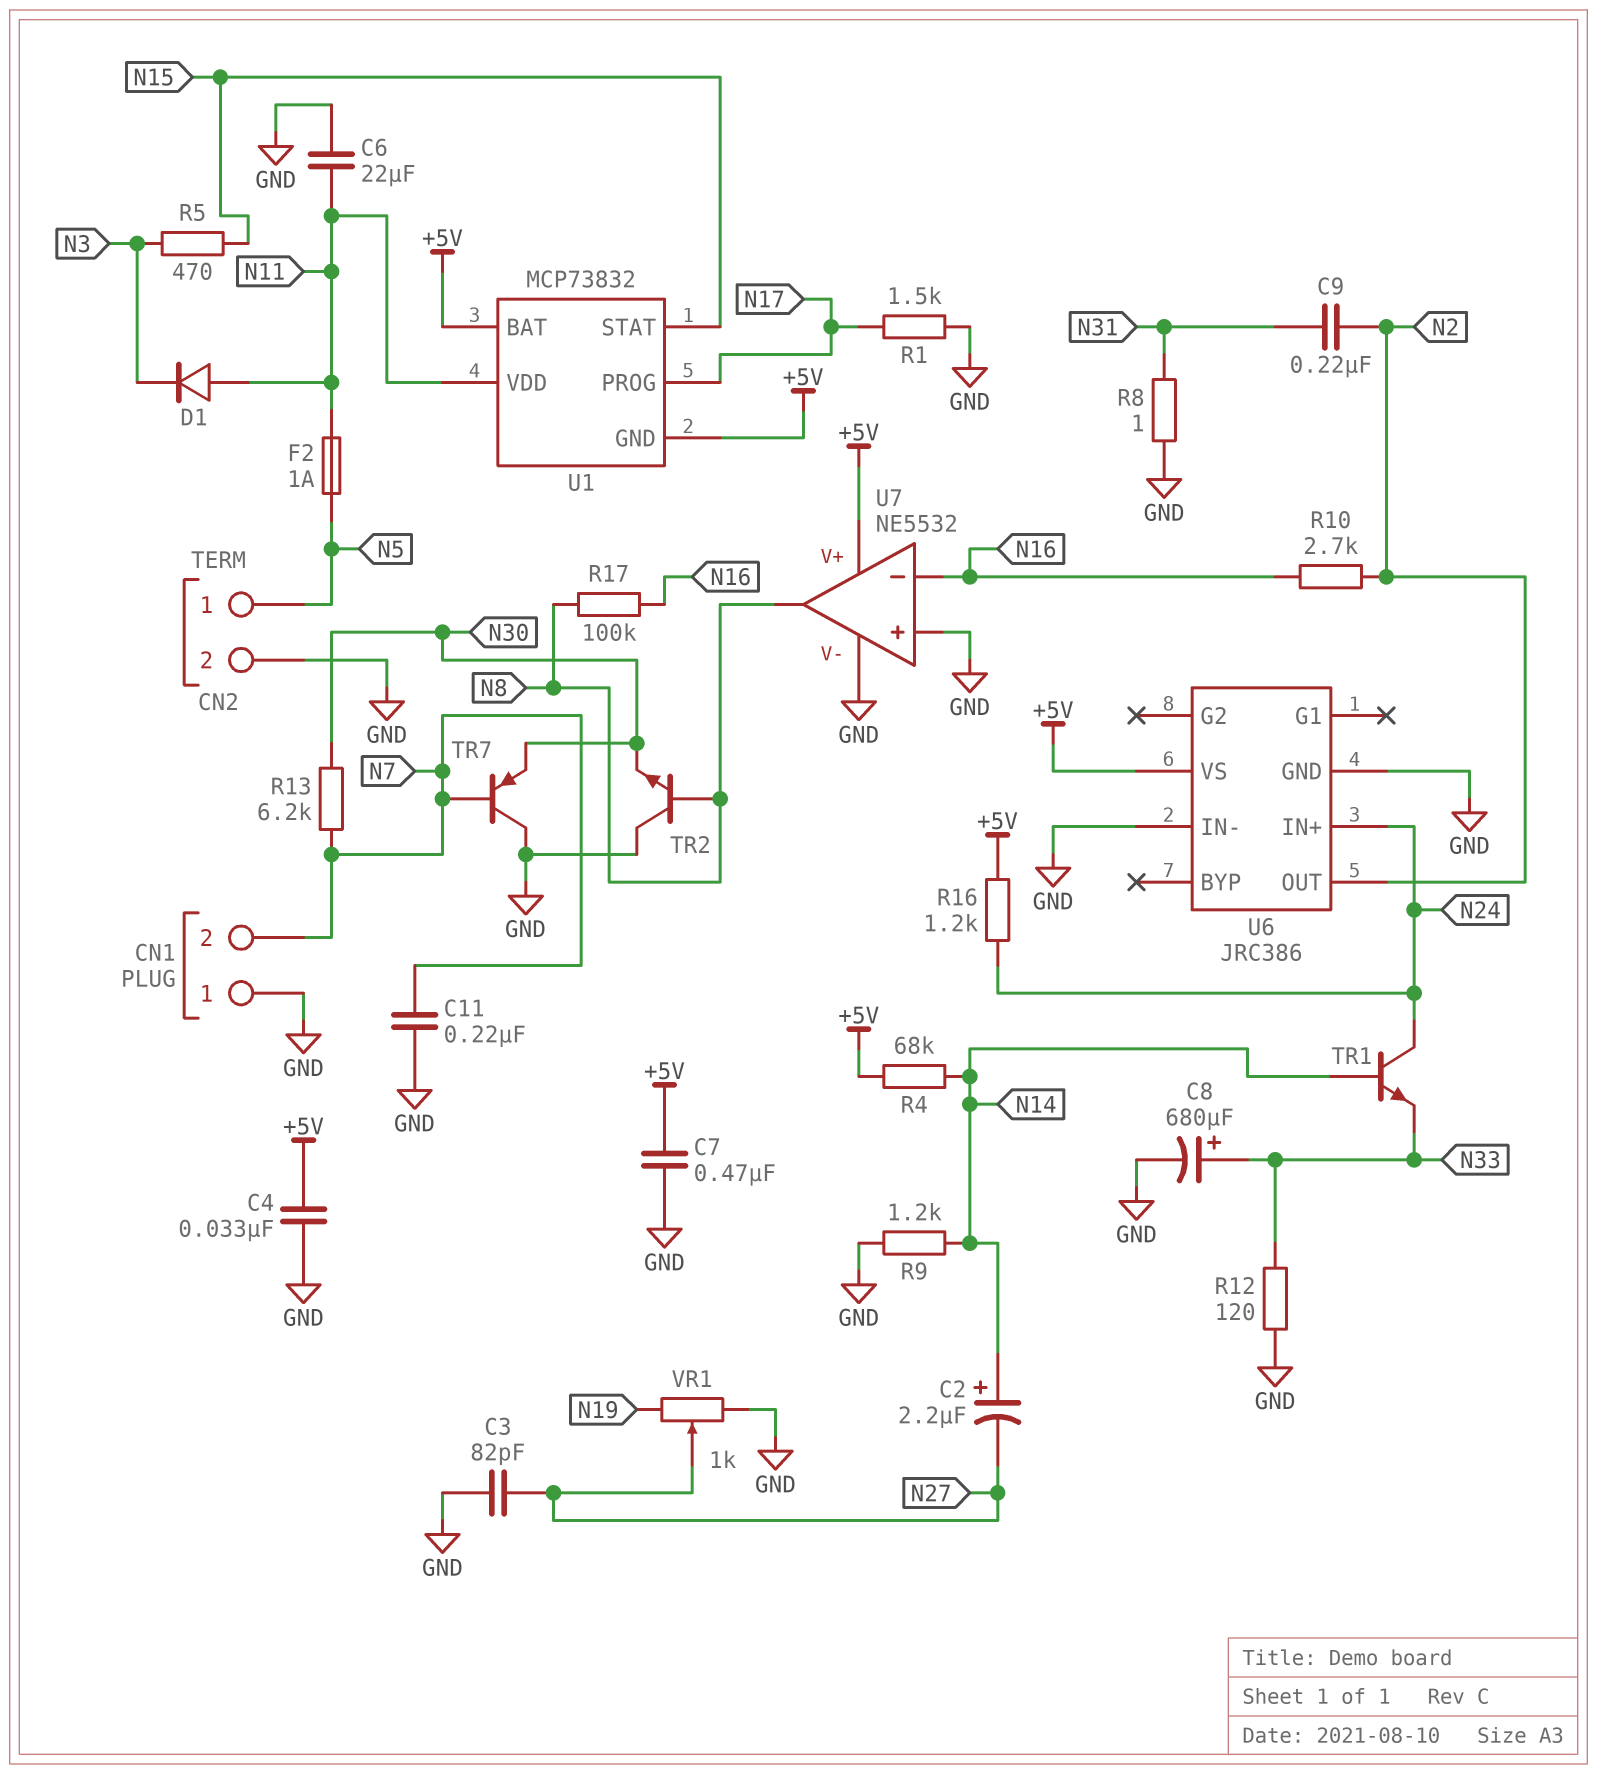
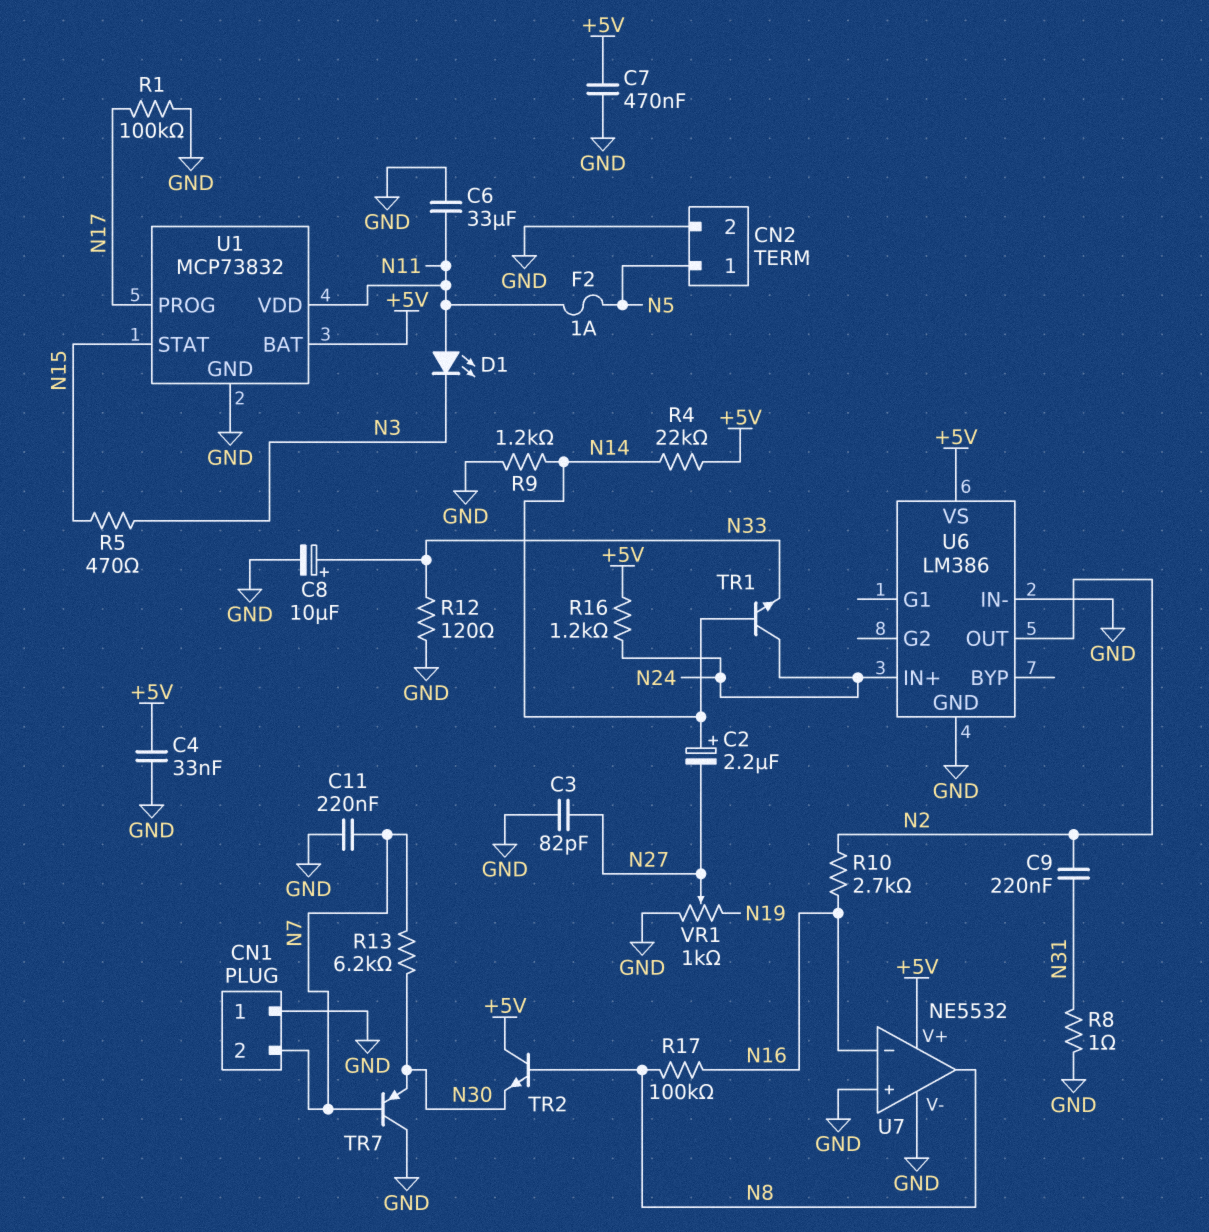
C6: 22uF (GND, N11) -> 33uF (GND, N11)
C8: 680uF (plus N33, minus GND) -> 10uF (plus N33, minus GND)
D1: diode (A N11, K N3) -> LED (A N11, K N3)
R1: 1.5k (GND, N17) -> 100k (GND, N17)
R4: 68k (+5V, N14) -> 22k (+5V, N14)
TR2: NPN (B N8, C GND, E N30) -> NPN (B N8, C +5V, E N30)
U1 pin GND: +5V -> GND
U6: JRC386 -> LM386

